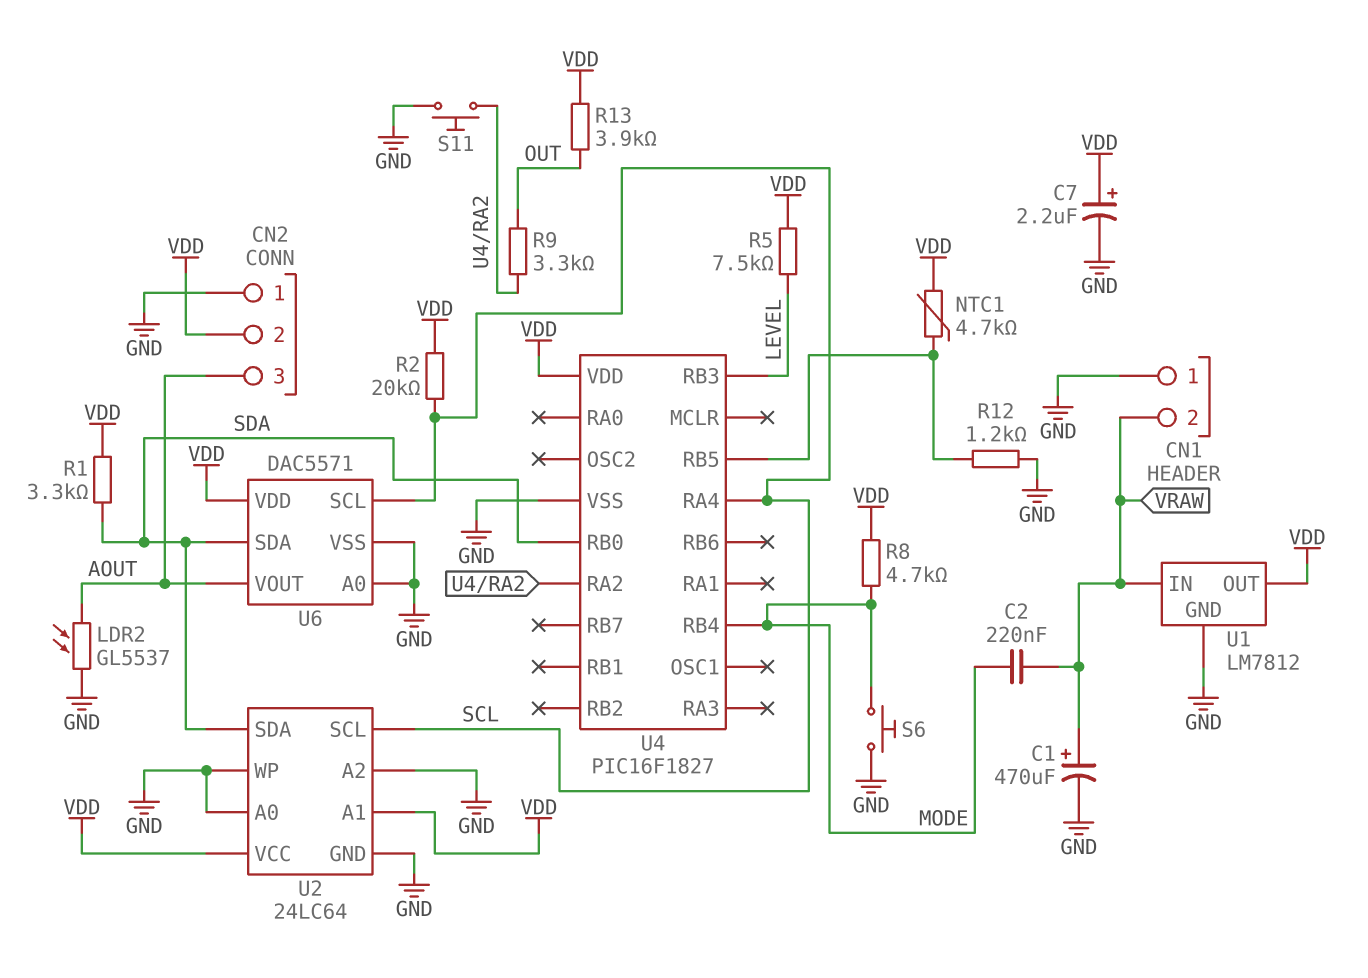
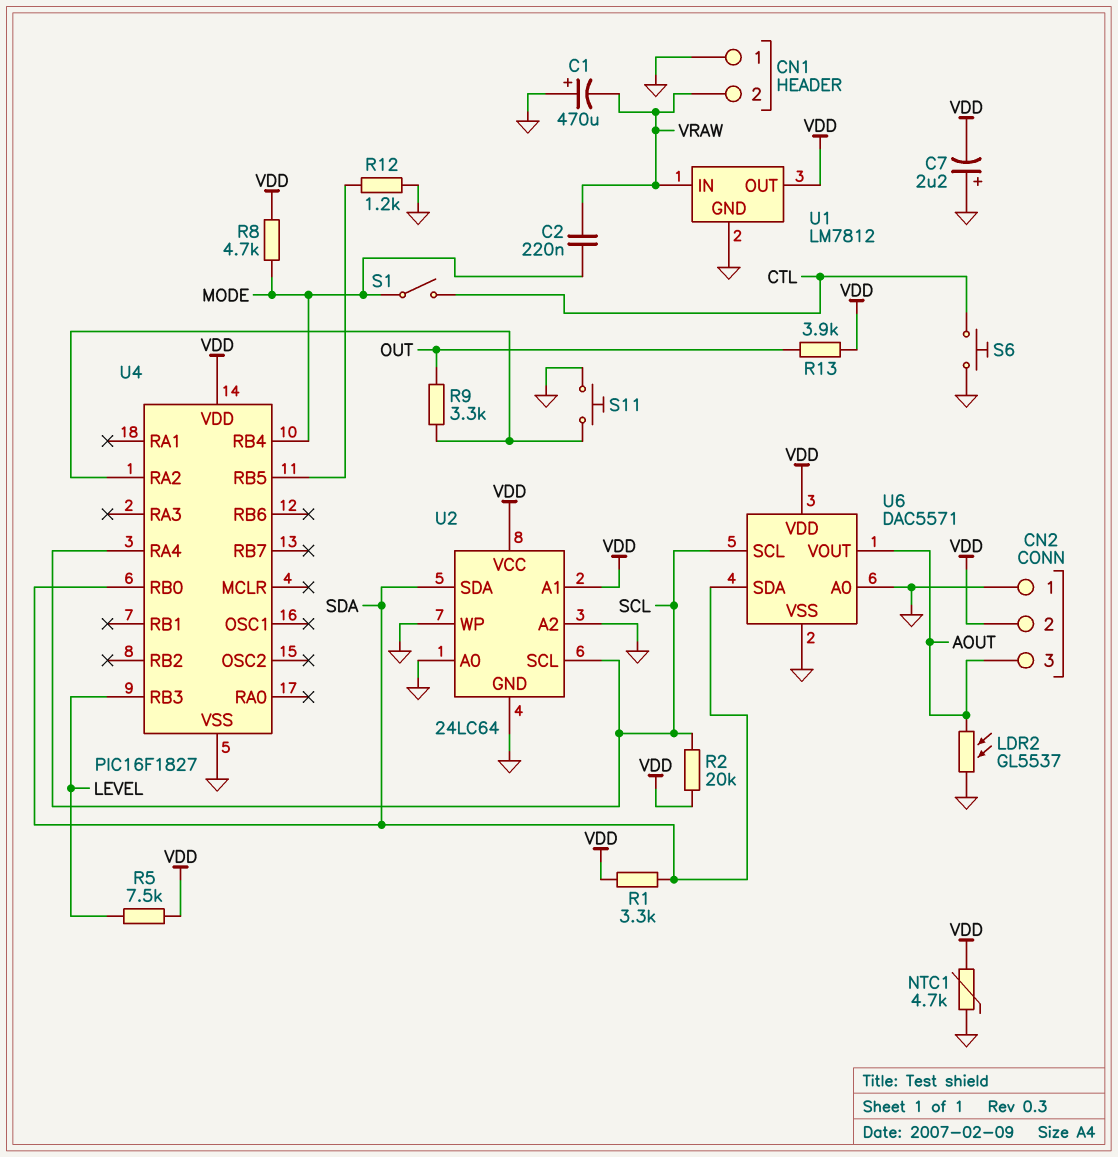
C1: 470uF (plus VRAW, minus GND) -> 470uF (plus GND, minus VRAW)
C7: 2.2uF (plus VDD, minus GND) -> 2.2uF (plus GND, minus VDD)
NTC1: 4.7k (U4/RB5, VDD) -> 4.7k (GND, VDD)
S1: none -> switch (CTL, MODE)
S6: button (GND, MODE) -> button (CTL, GND)

